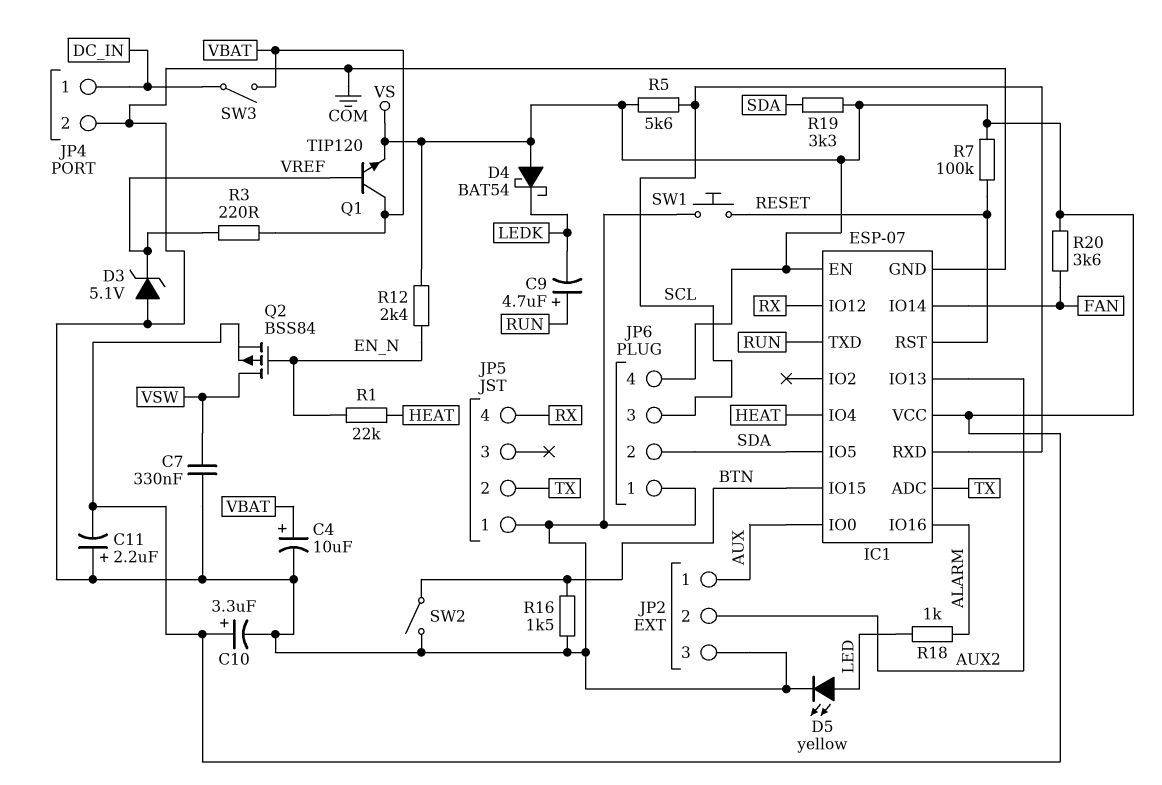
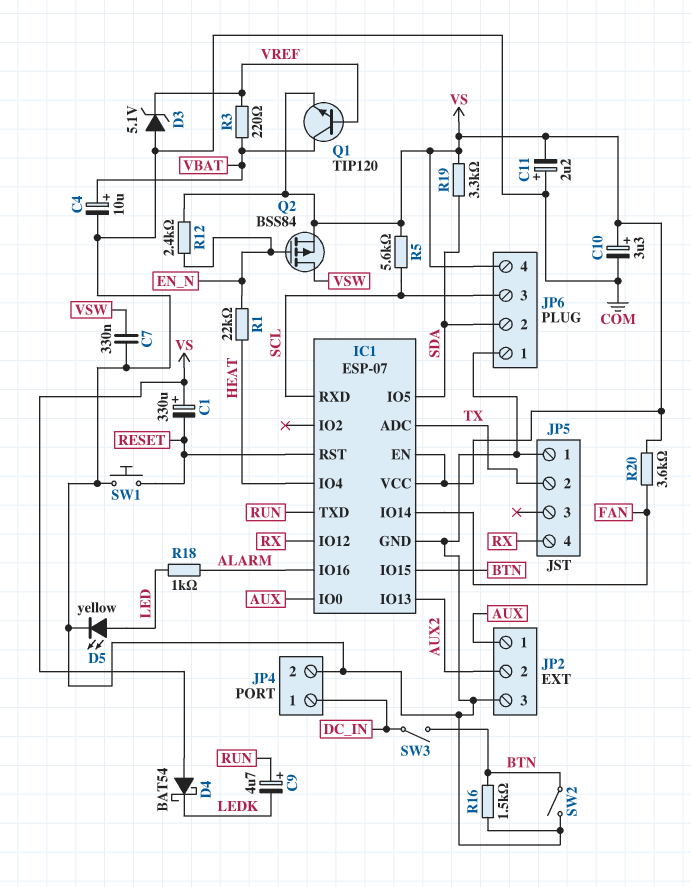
C1: none -> 330uF (plus VS, minus RESET)
R7: 100k (RESET, VS) -> none
SW3: switch (DC_IN, VBAT) -> switch (BTN, DC_IN)

